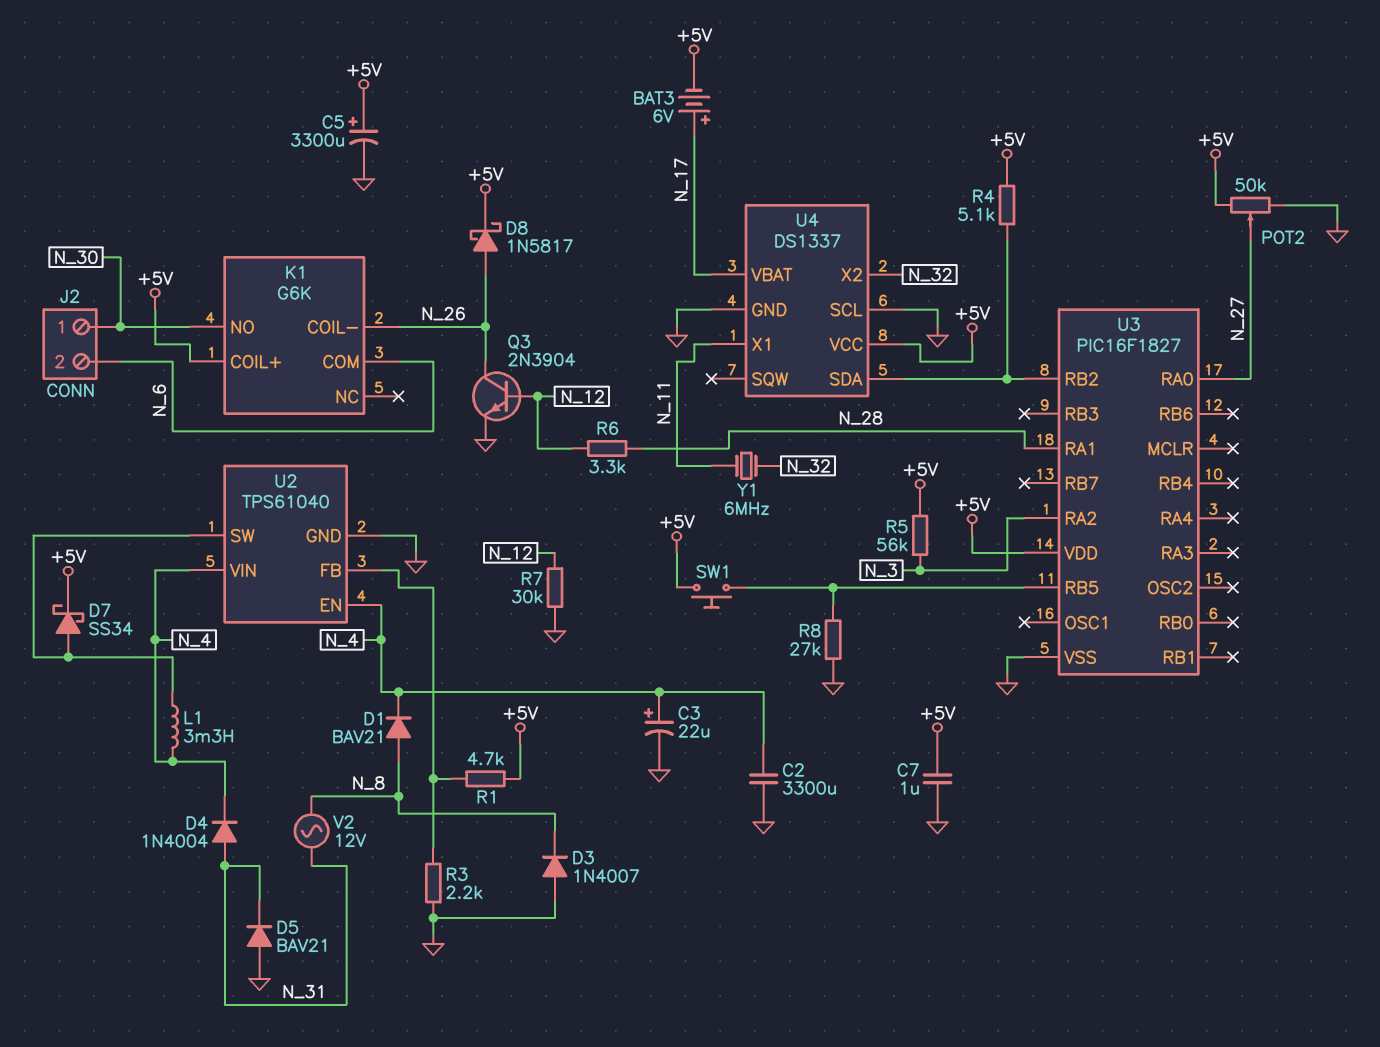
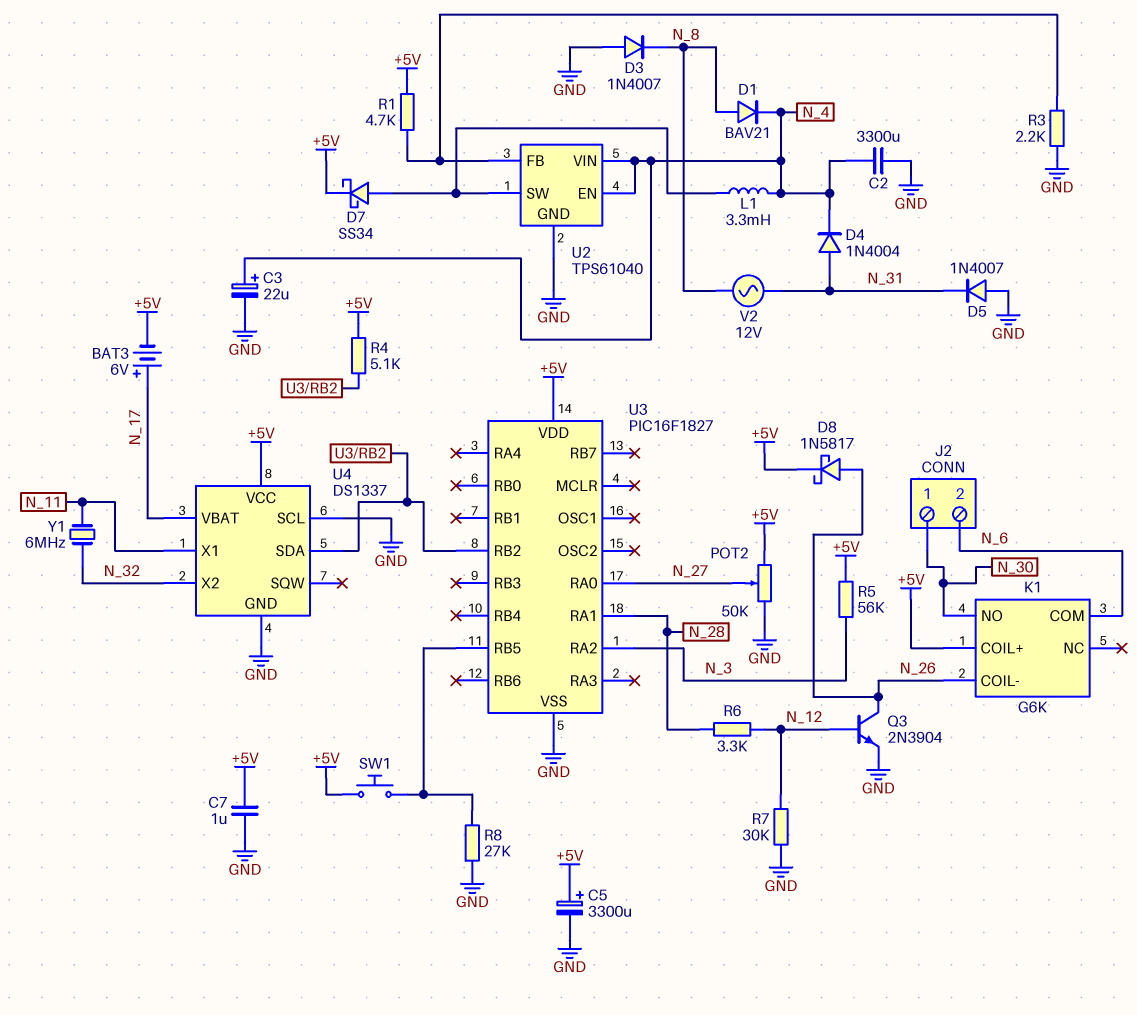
D5: diode BAV21 (A GND, K N_31) -> diode 1N4007 (A GND, K N_31)

